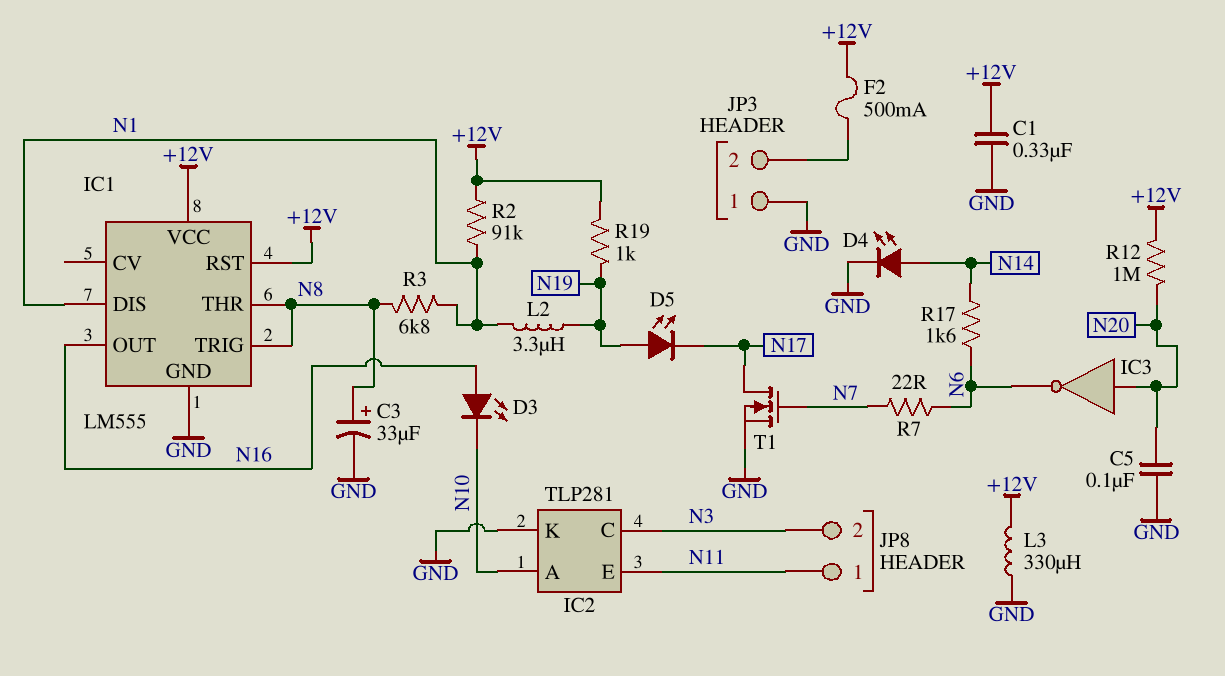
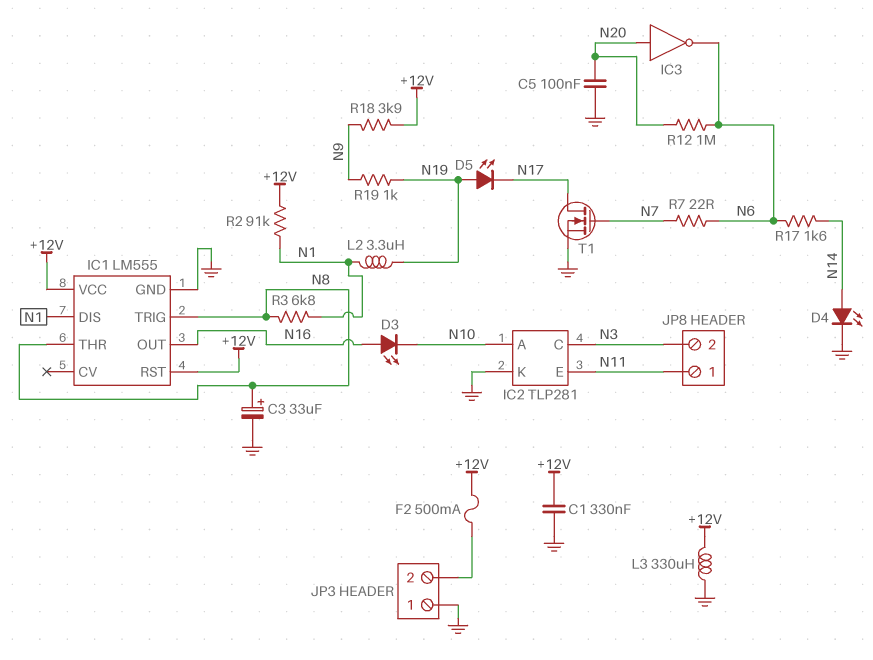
R12: 1M (+12V, N20) -> 1M (N6, N20)
R18: none -> 3.9k (+12V, N9)
R19: 1k (+12V, N19) -> 1k (N9, N19)

